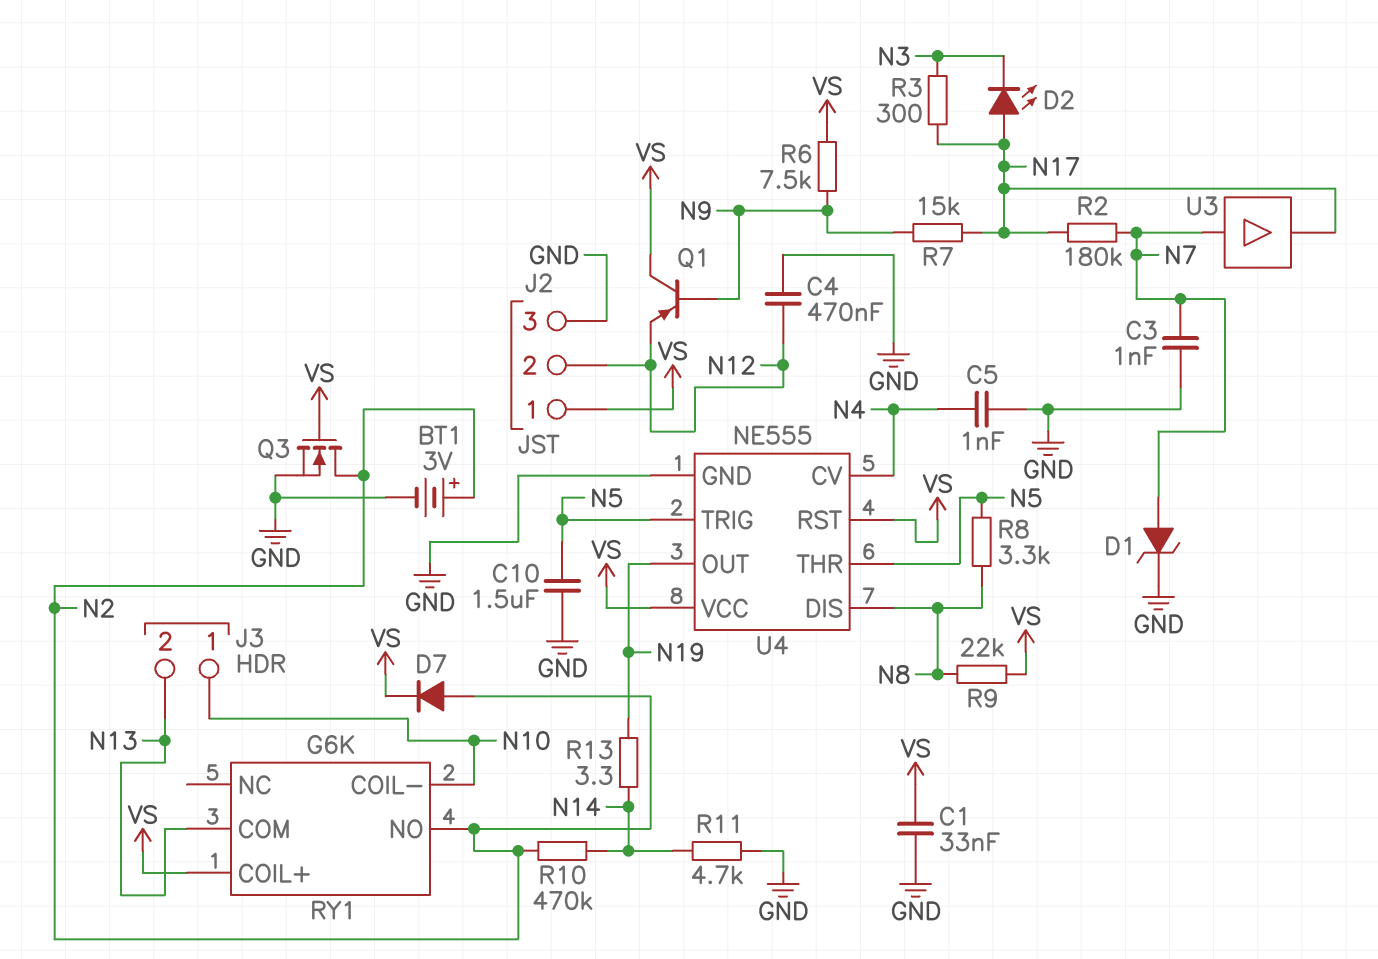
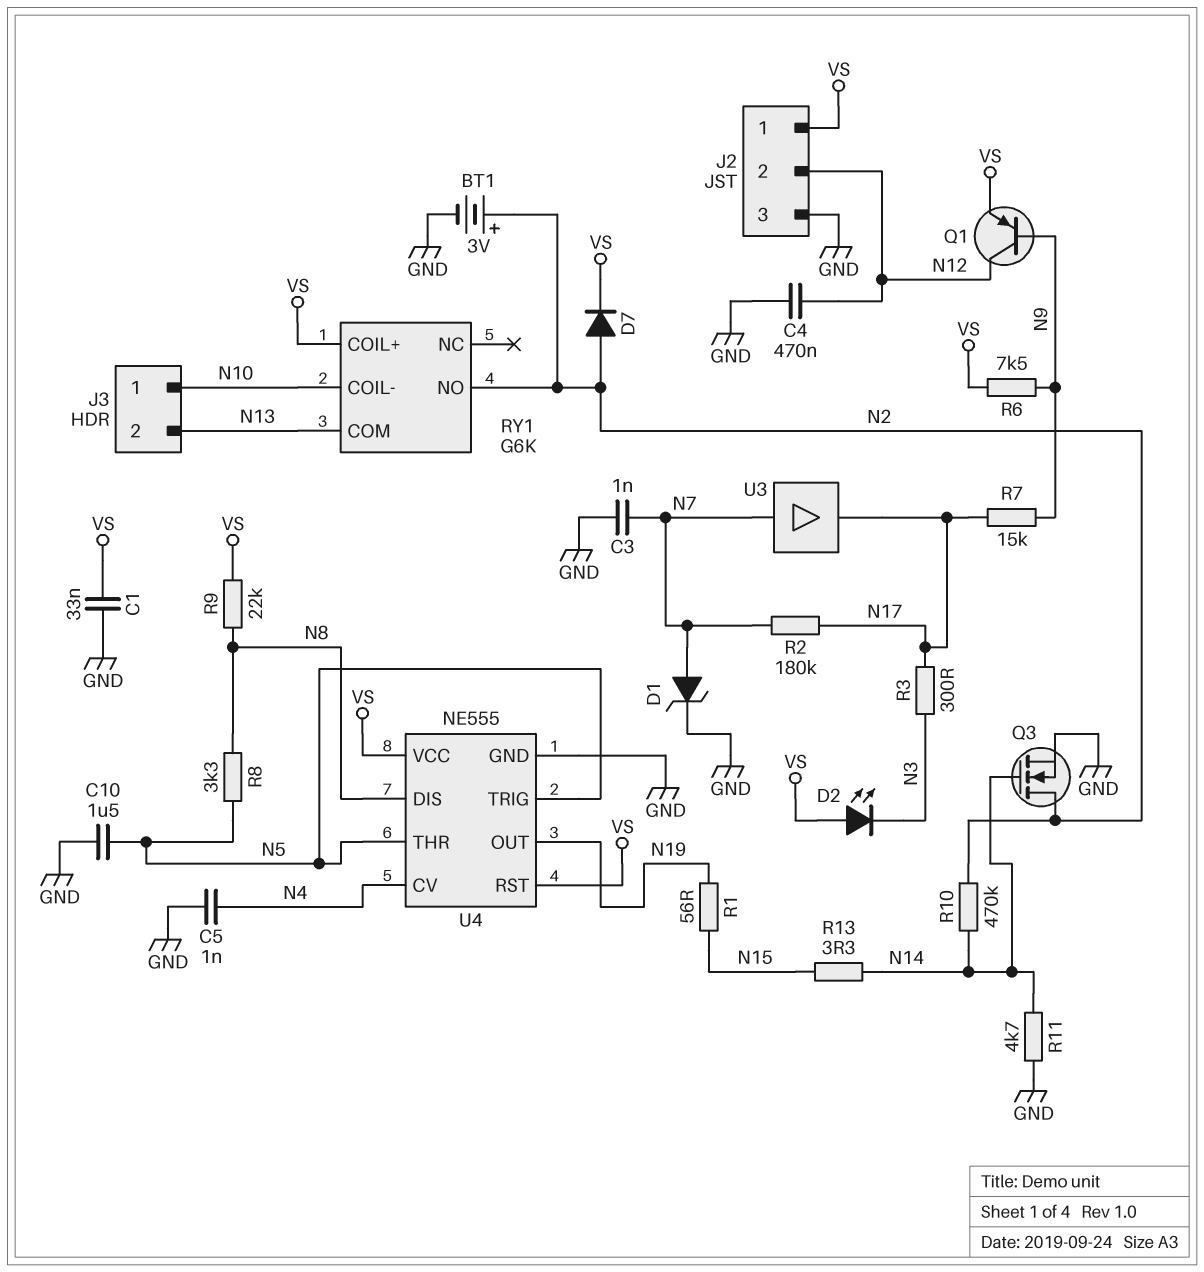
D2: LED (A N17, K N3) -> LED (A VS, K N3)
Q1: PNP (B N9, C VS, E N12) -> PNP (B N9, C N12, E VS)
Q3: NMOS (G VS, D N2, S GND) -> NMOS (G N14, D N2, S GND)
R1: none -> 56 (N15, N19)
R13: 3.3 (N14, N19) -> 3.3 (N14, N15)

